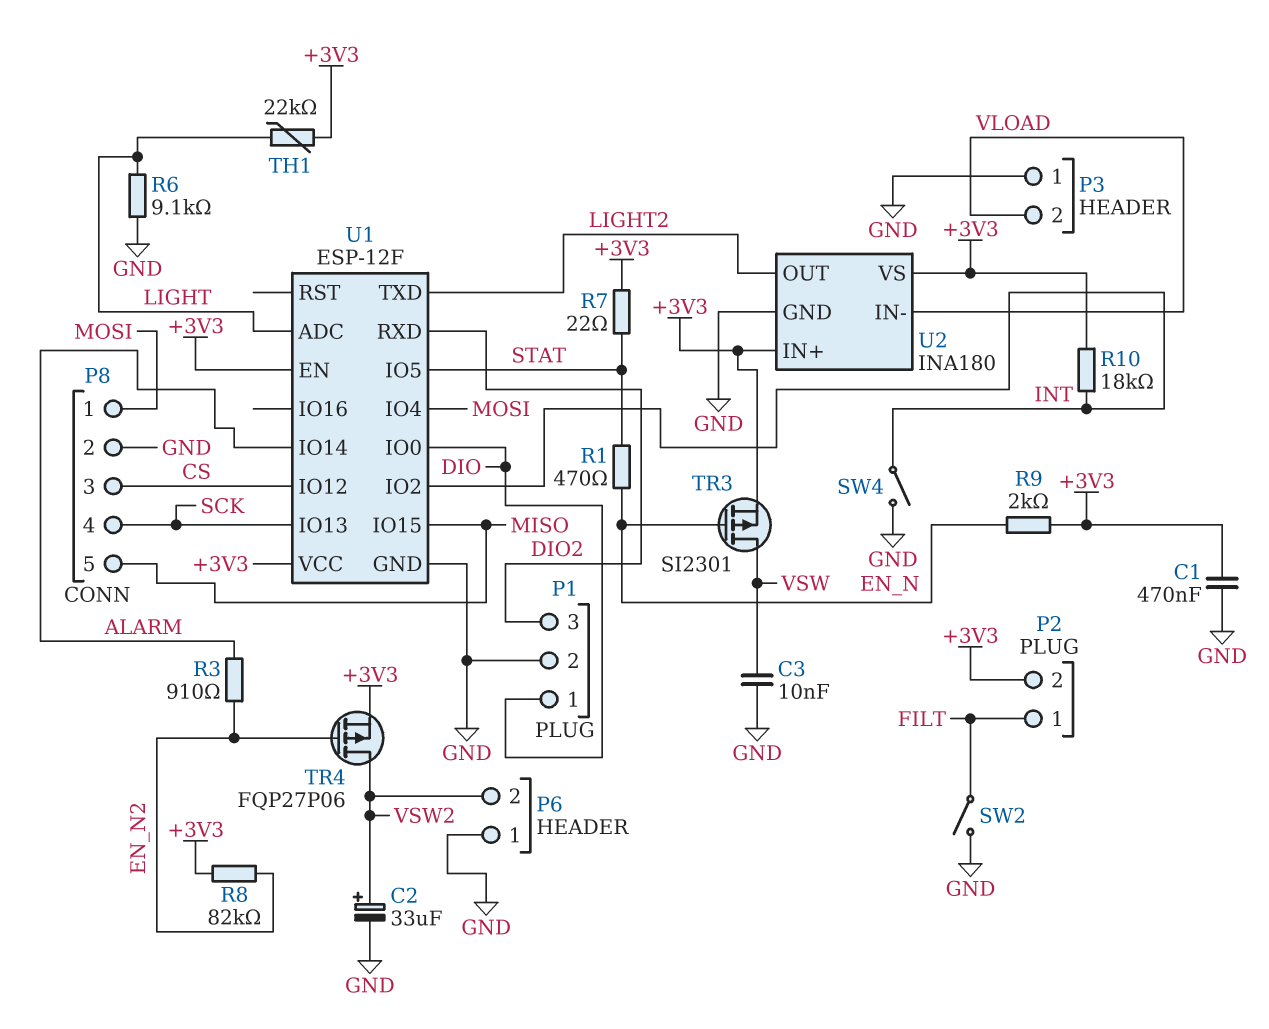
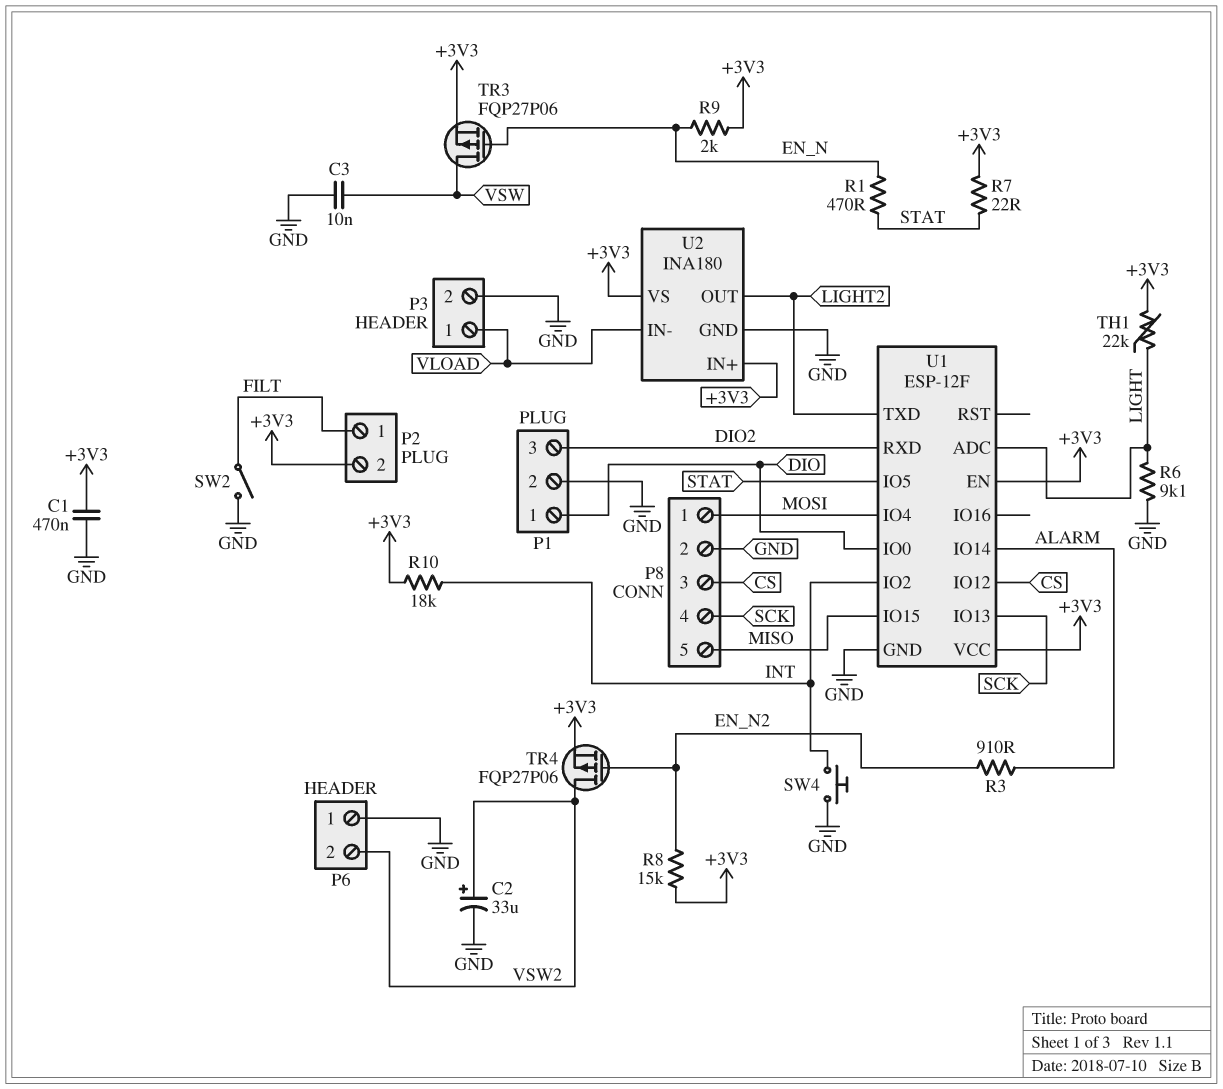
P3 pin 1: GND -> VLOAD
P3 pin 2: VLOAD -> GND
R8: 82k (+3V3, EN_N2) -> 15k (+3V3, EN_N2)
SW4: switch (GND, INT) -> button (GND, INT)
TR3: PMOS SI2301 (G EN_N, D VSW, S +3V3) -> PMOS FQP27P06 (G EN_N, D VSW, S +3V3)

